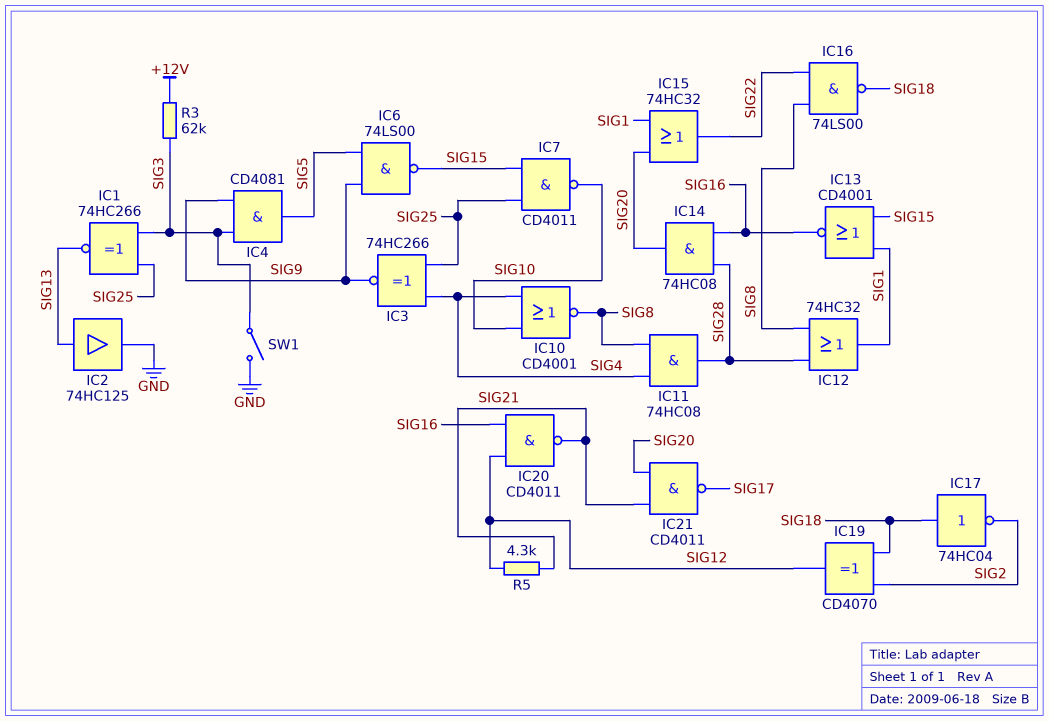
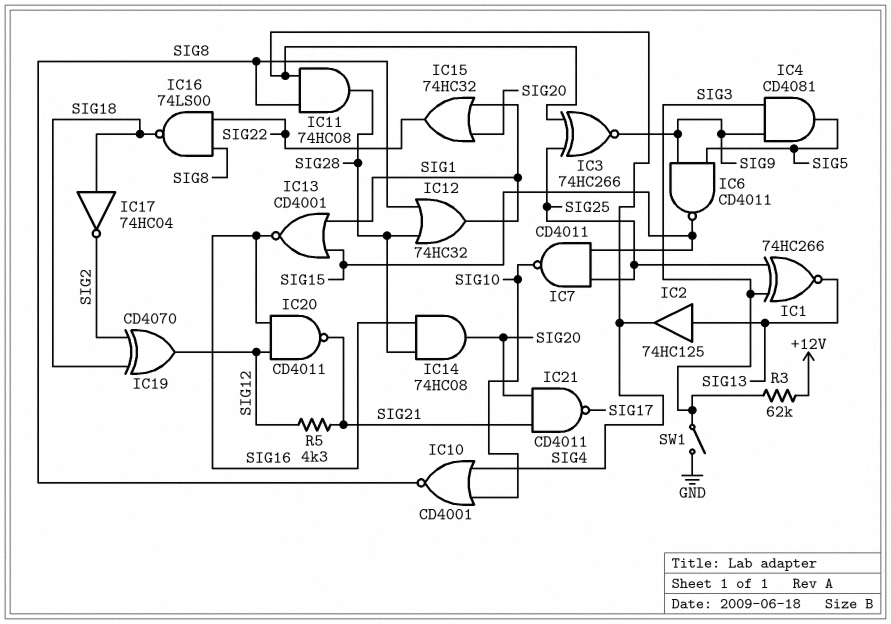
IC2: buffer 74HC125 (in SIG13, out GND) -> buffer 74HC125 (in SIG13, out SIG4)
IC6: NAND 74LS00 (in SIG5, in SIG9, out SIG15) -> NAND CD4011 (in SIG5, in SIG9, out SIG15)

